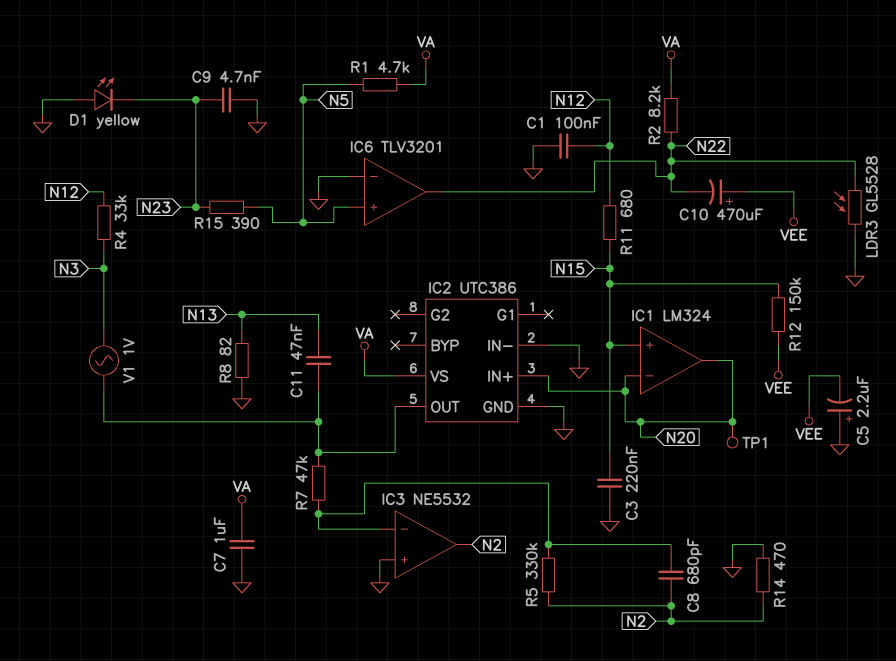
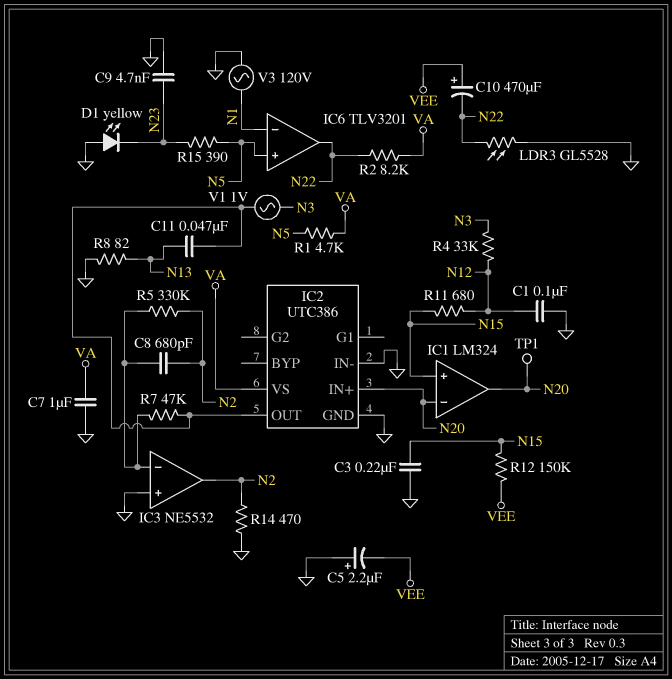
IC6 pin in-: GND -> N1
V3: none -> AC 120V (GND, N1)

